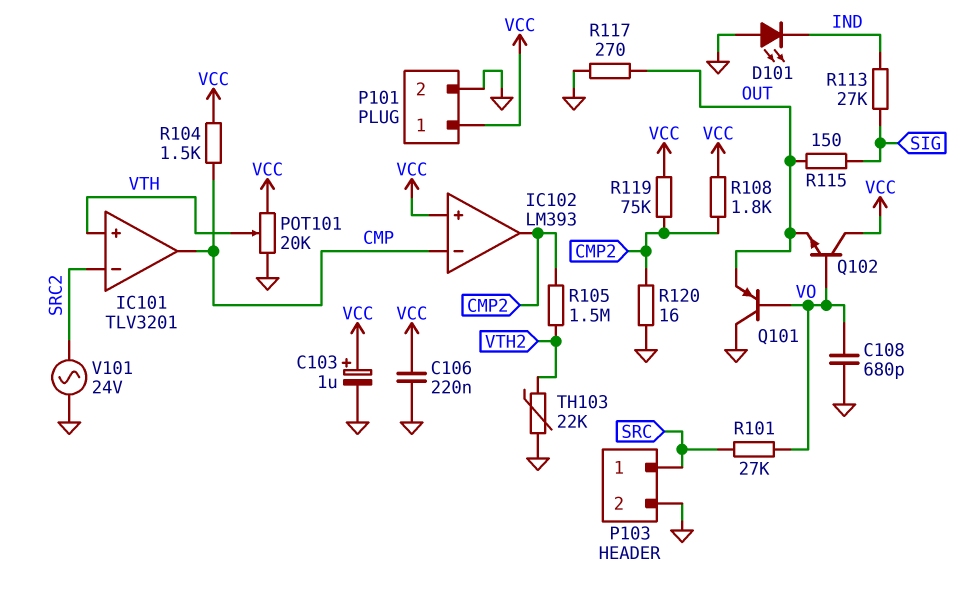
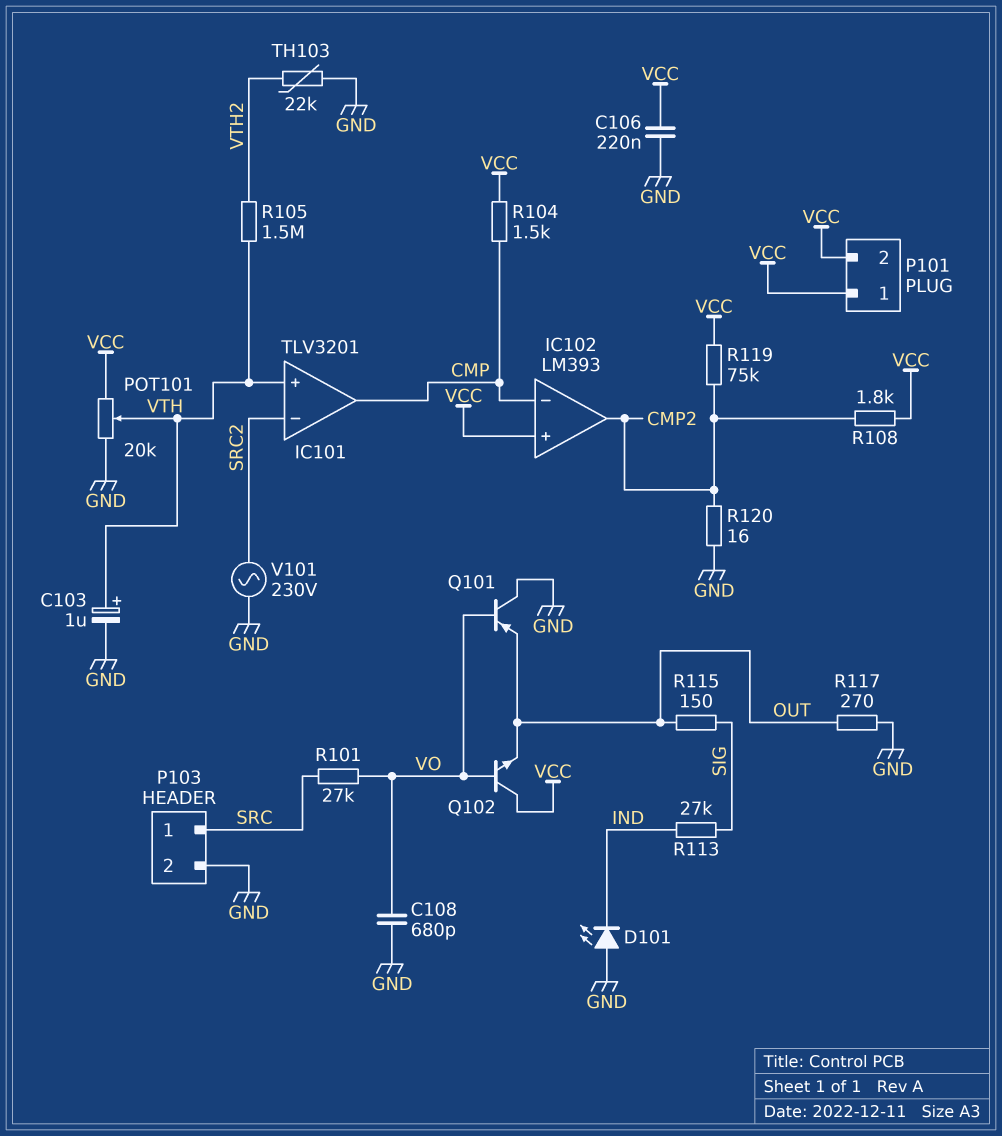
C103: 1uF (plus VCC, minus GND) -> 1uF (plus VTH, minus GND)
P101 pin 2: GND -> VCC
R105: 1.5M (CMP2, VTH2) -> 1.5M (VTH, VTH2)
V101: AC 24V (GND, SRC2) -> AC 230V (GND, SRC2)

